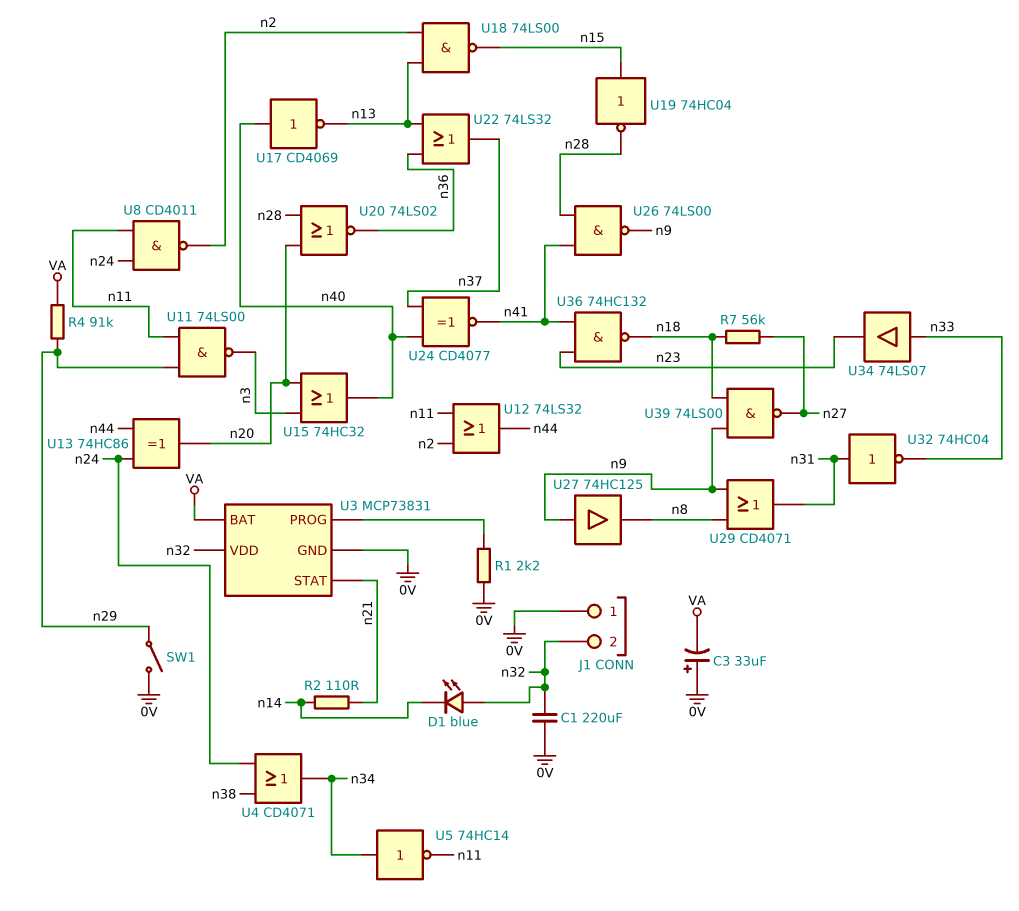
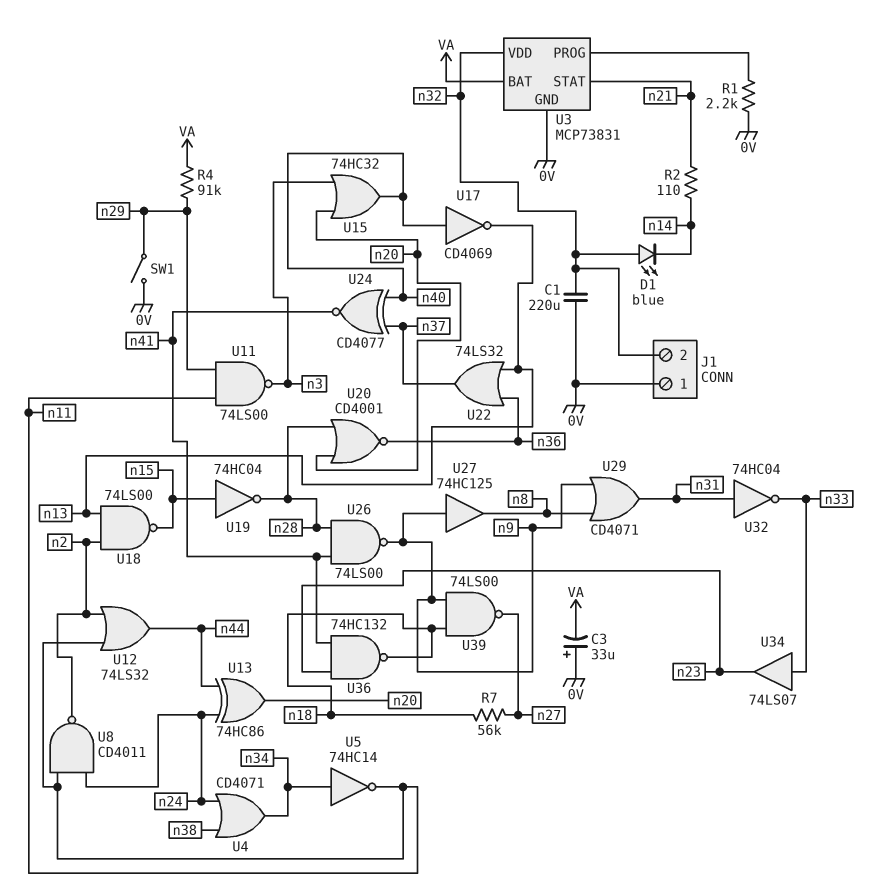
U20: NOR 74LS02 (in n20, in n28, out n36) -> NOR CD4001 (in n20, in n28, out n36)

